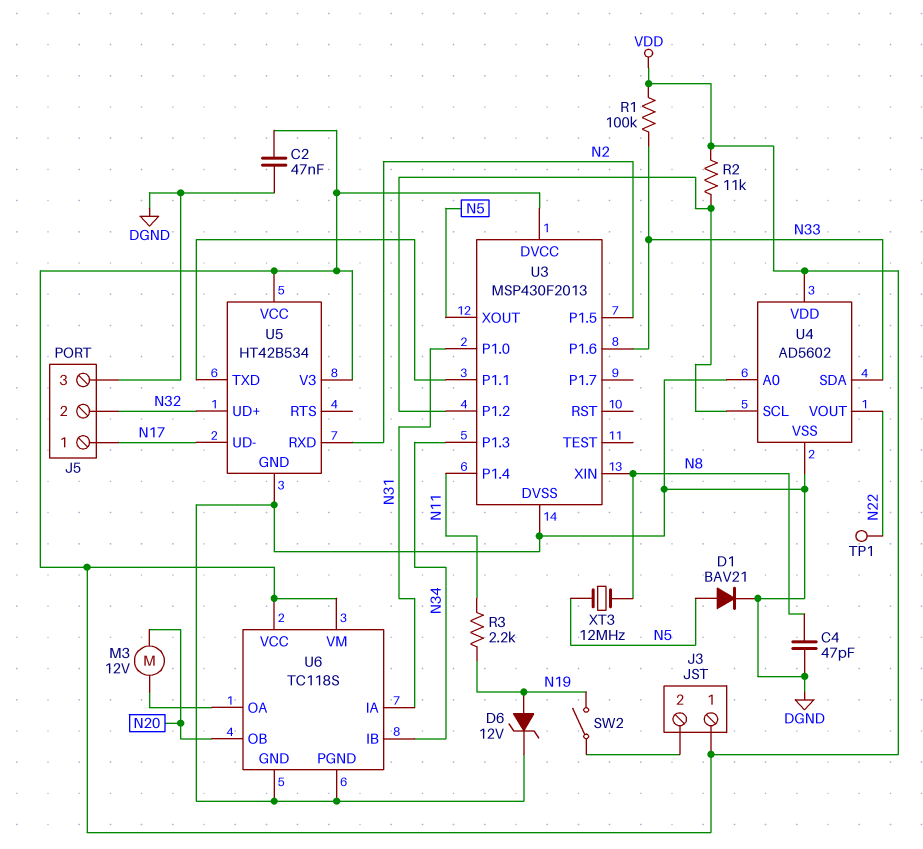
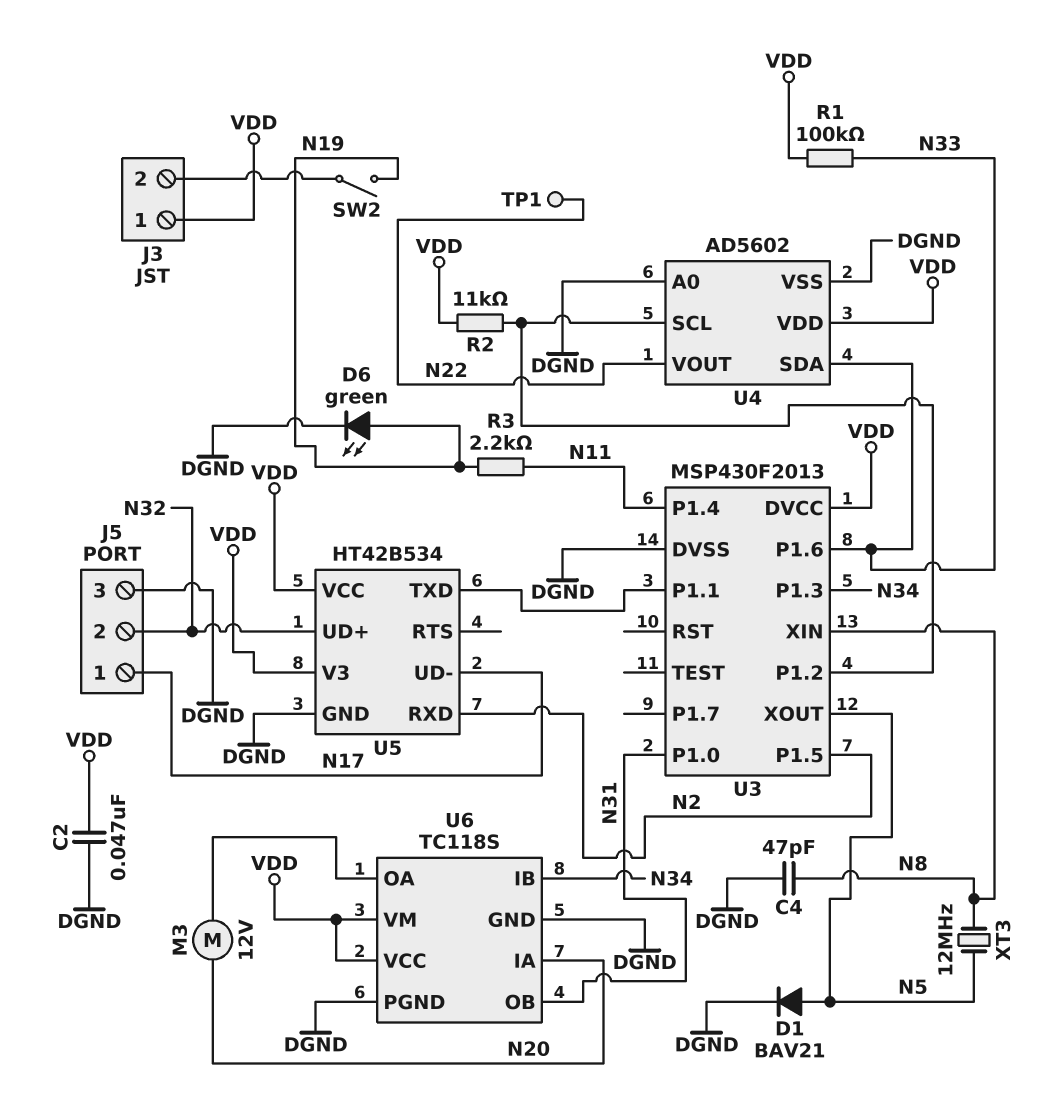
D6: zener 12V (A N19, K DGND) -> LED green (A N19, K DGND)
U6 pin IA: N31 -> N20
U6 pin OB: N20 -> N31

